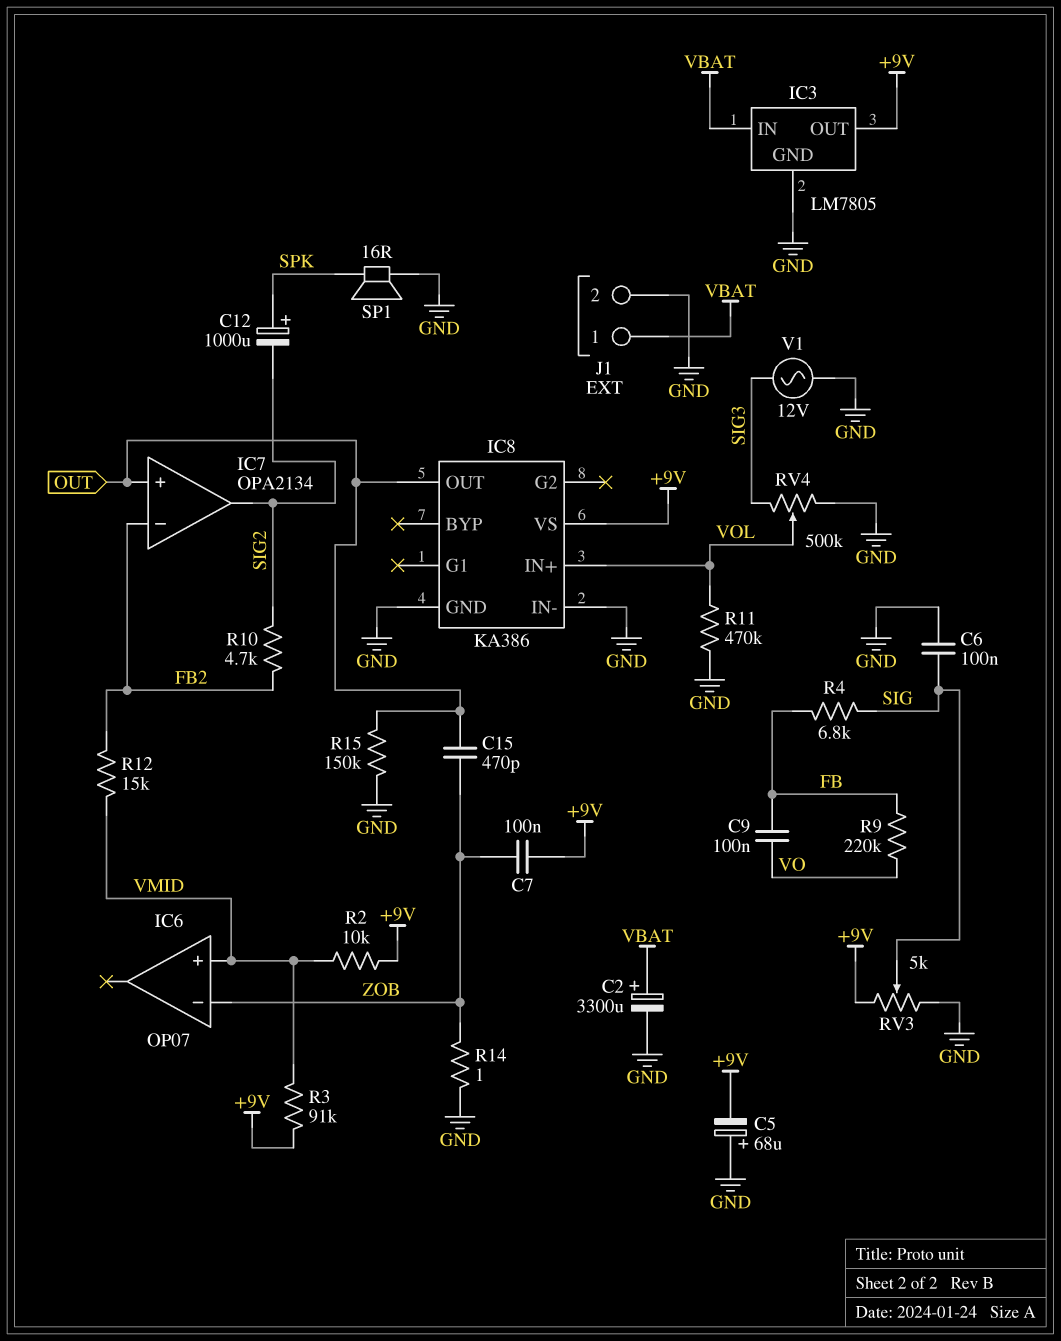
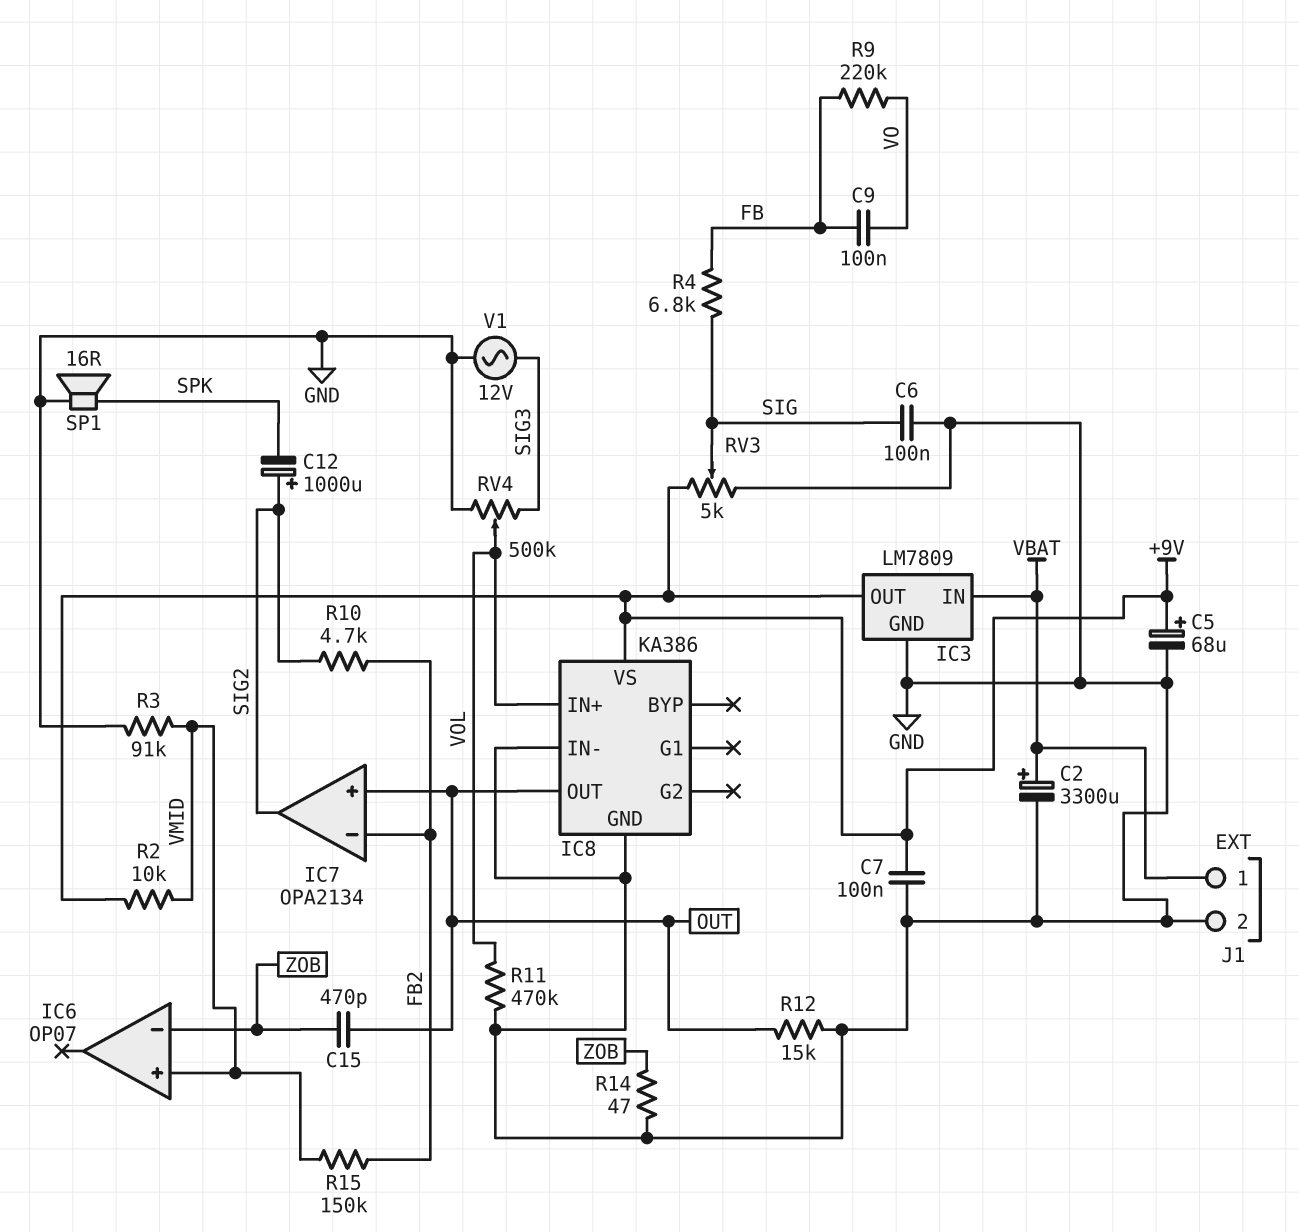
C5: 68uF (plus GND, minus +9V) -> 68uF (plus +9V, minus GND)
C7: 100nF (+9V, ZOB) -> 100nF (+9V, GND)
C12: 1000uF (plus SPK, minus SIG2) -> 1000uF (plus SIG2, minus SPK)
IC3: LM7805 -> LM7809
R3: 91k (+9V, VMID) -> 91k (GND, VMID)
R12: 15k (FB2, VMID) -> 15k (GND, OUT)
R14: 1 (GND, ZOB) -> 47 (GND, ZOB)
R15: 150k (GND, OUT) -> 150k (FB2, VMID)

